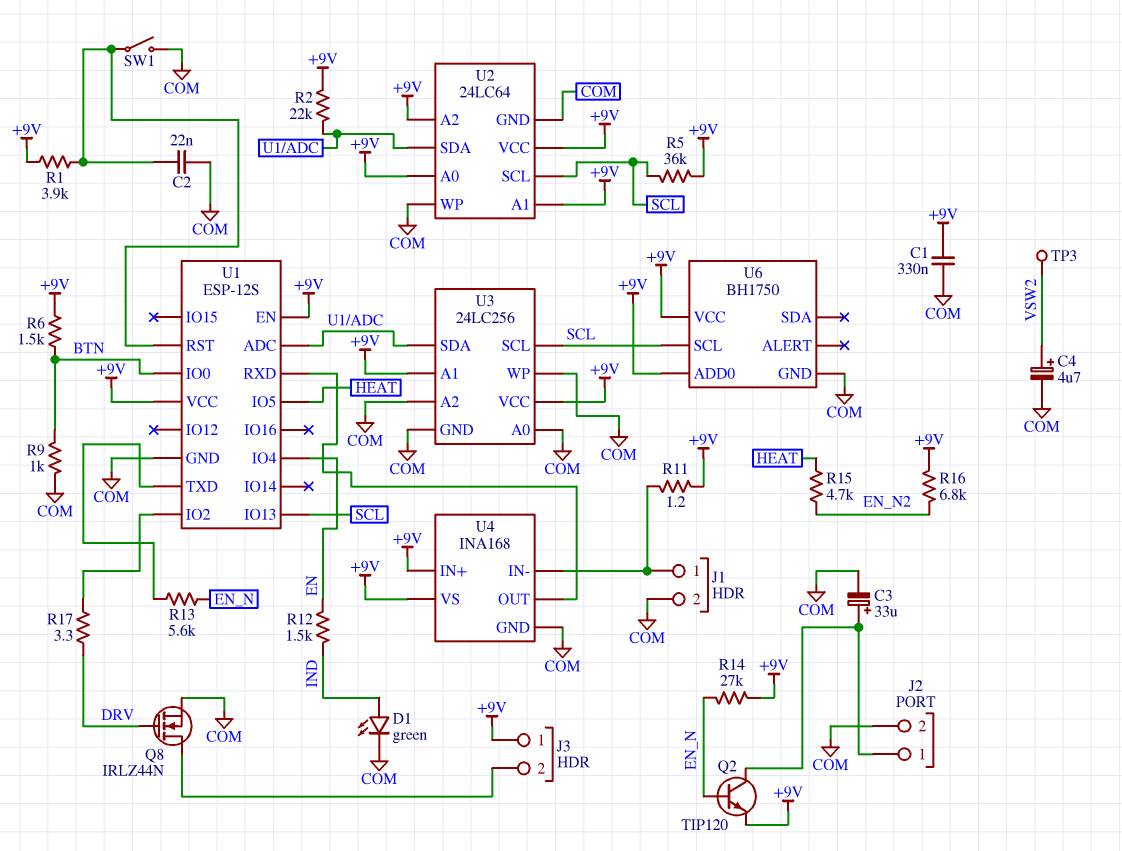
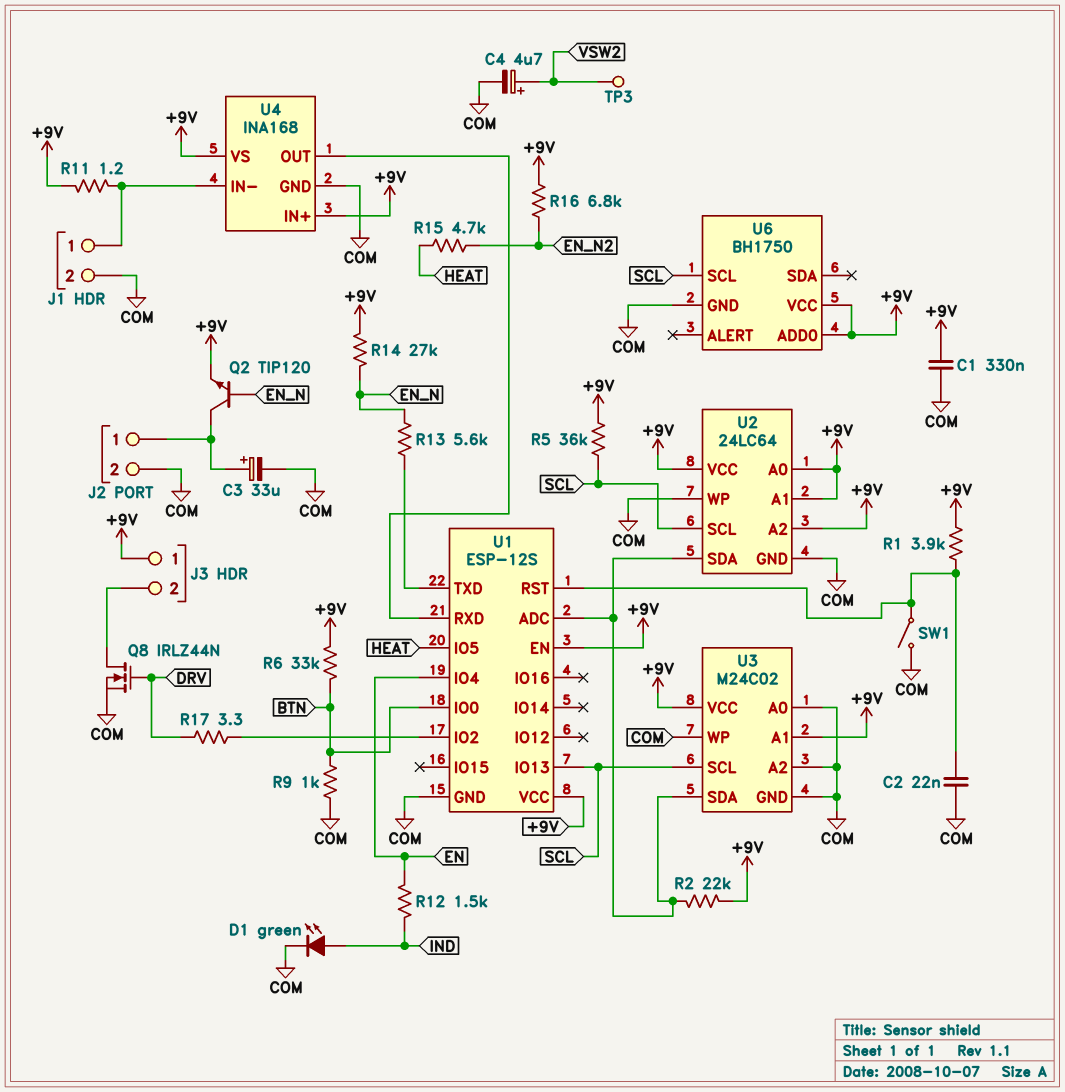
R6: 1.5k (+9V, BTN) -> 33k (+9V, BTN)
U3: 24LC256 -> M24C02

